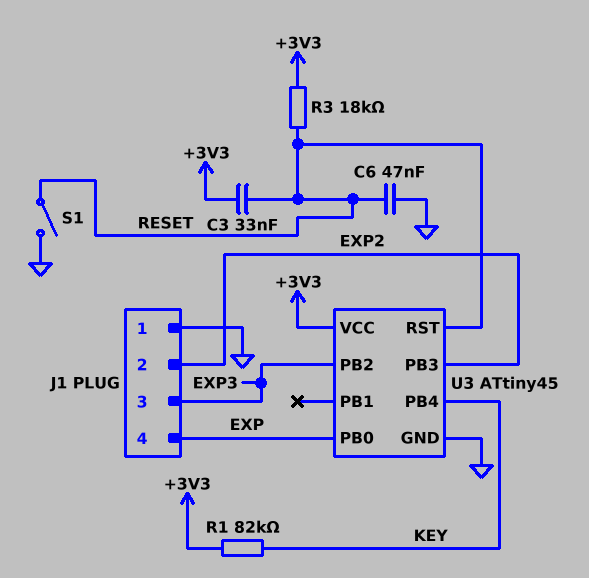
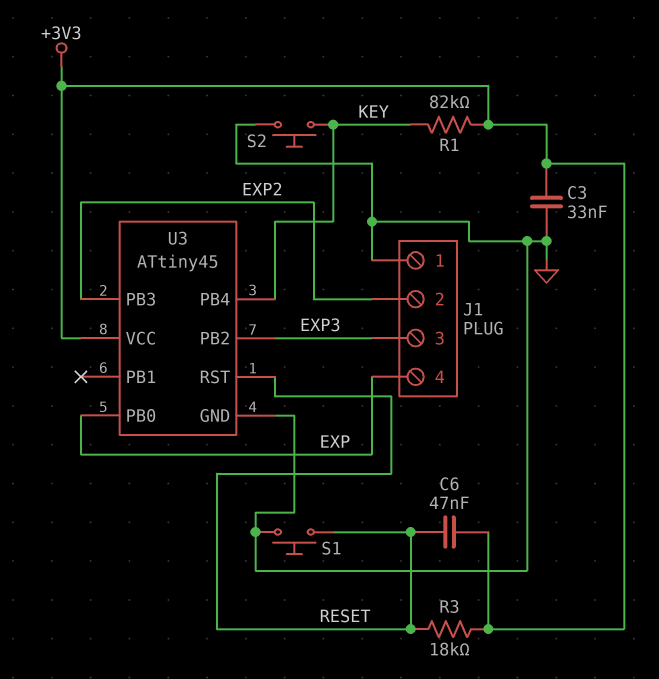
C3: 33nF (+3V3, RESET) -> 33nF (+3V3, GND)
C6: 47nF (GND, RESET) -> 47nF (+3V3, RESET)
S1: switch (GND, RESET) -> button (GND, RESET)
S2: none -> button (GND, KEY)

